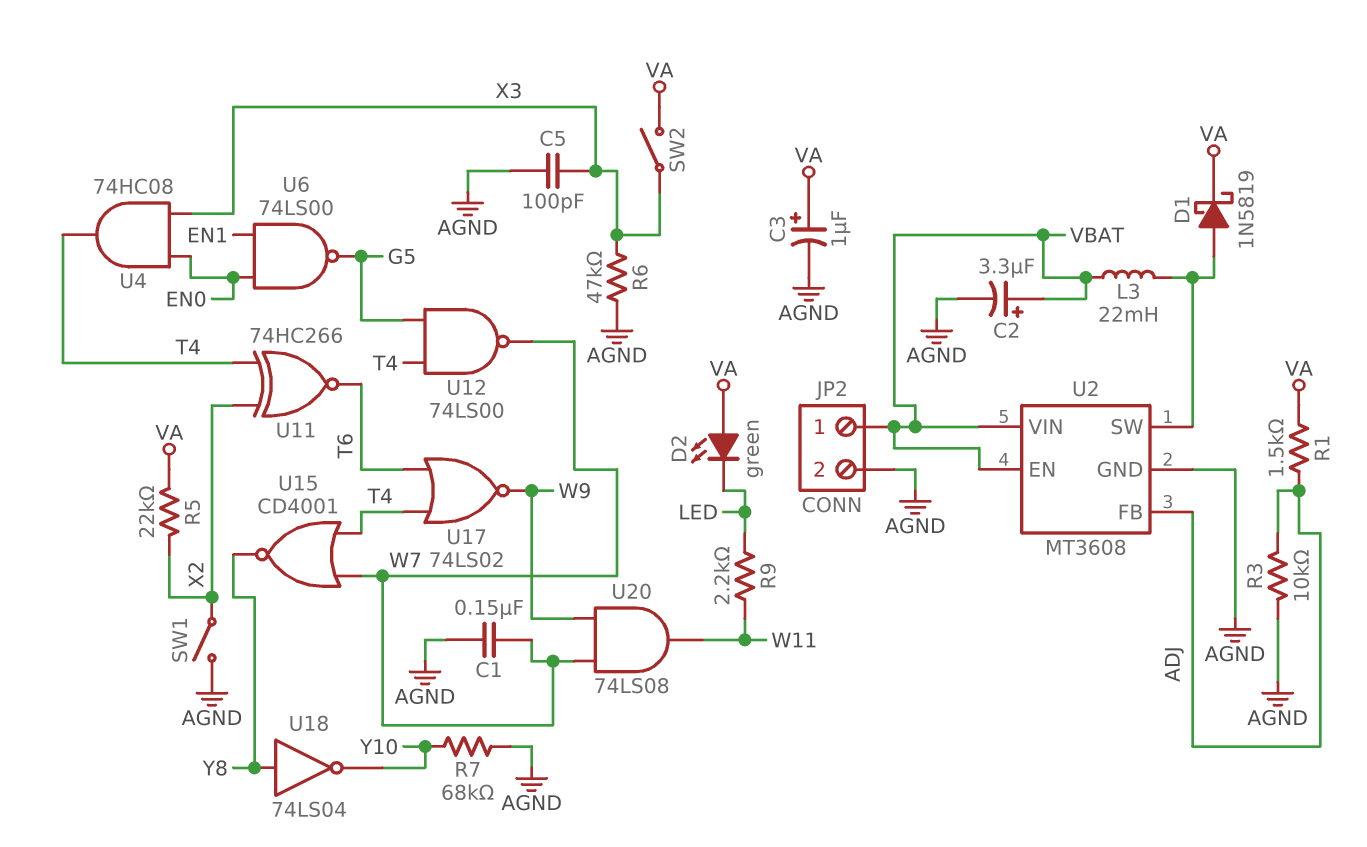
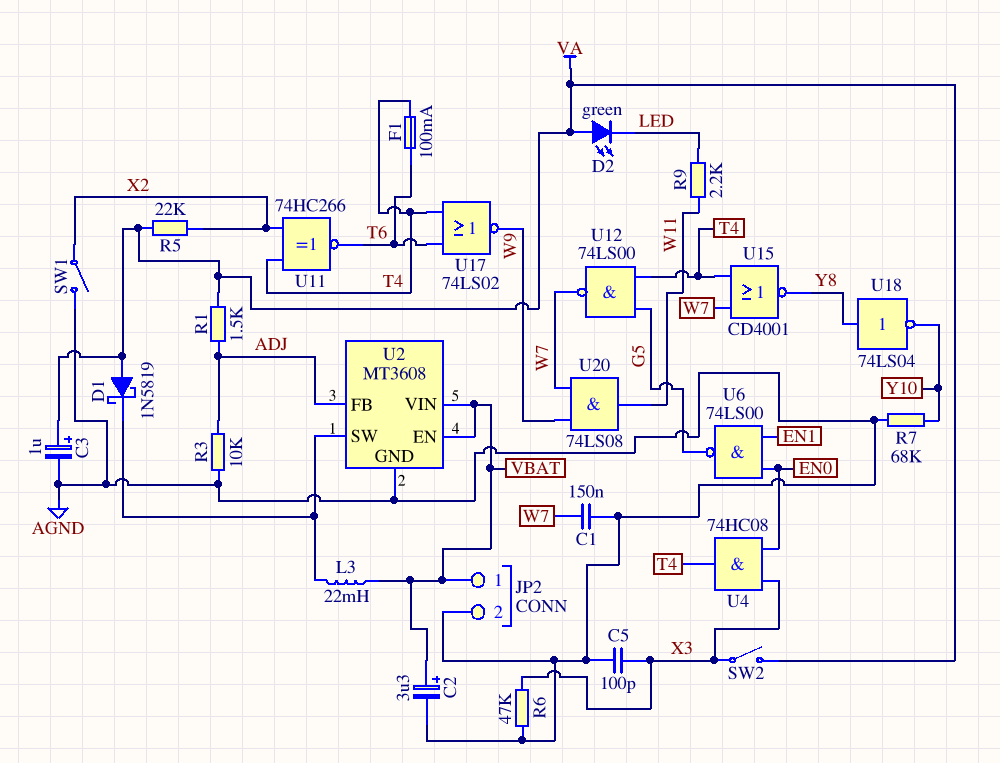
D1: schottky 1N5819 (A U2/SW, K VA) -> schottky 1N5819 (A VA, K U2/SW)
F1: none -> 100mA (T4, T6)

